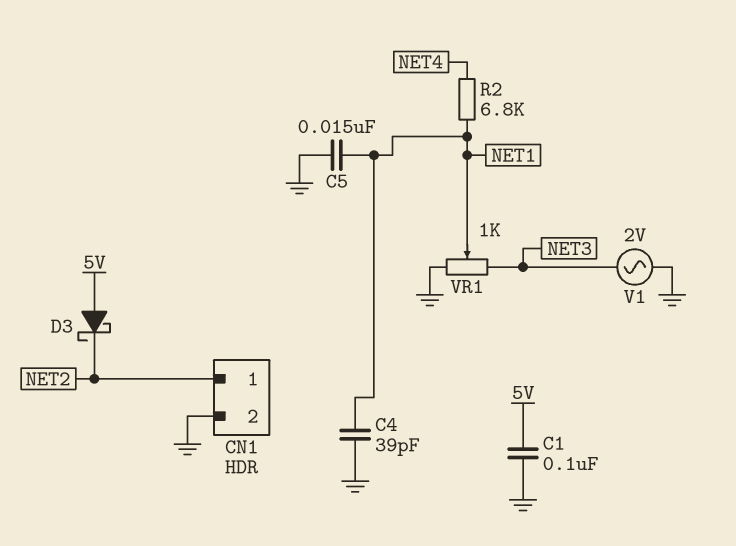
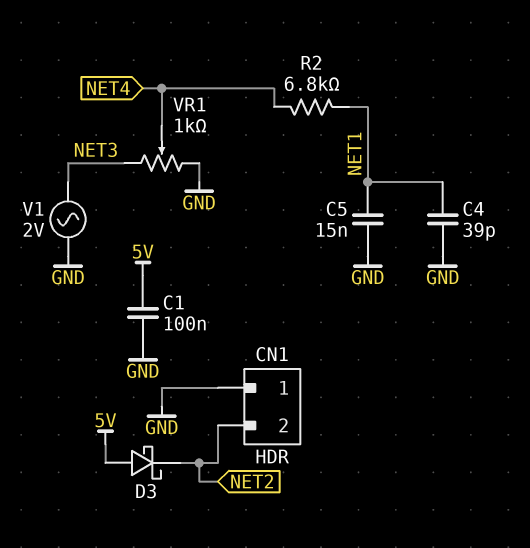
CN1 pin 1: NET2 -> GND
CN1 pin 2: GND -> NET2
VR1: 1k (GND, NET3, wiper NET1) -> 1k (GND, NET3, wiper NET4)

